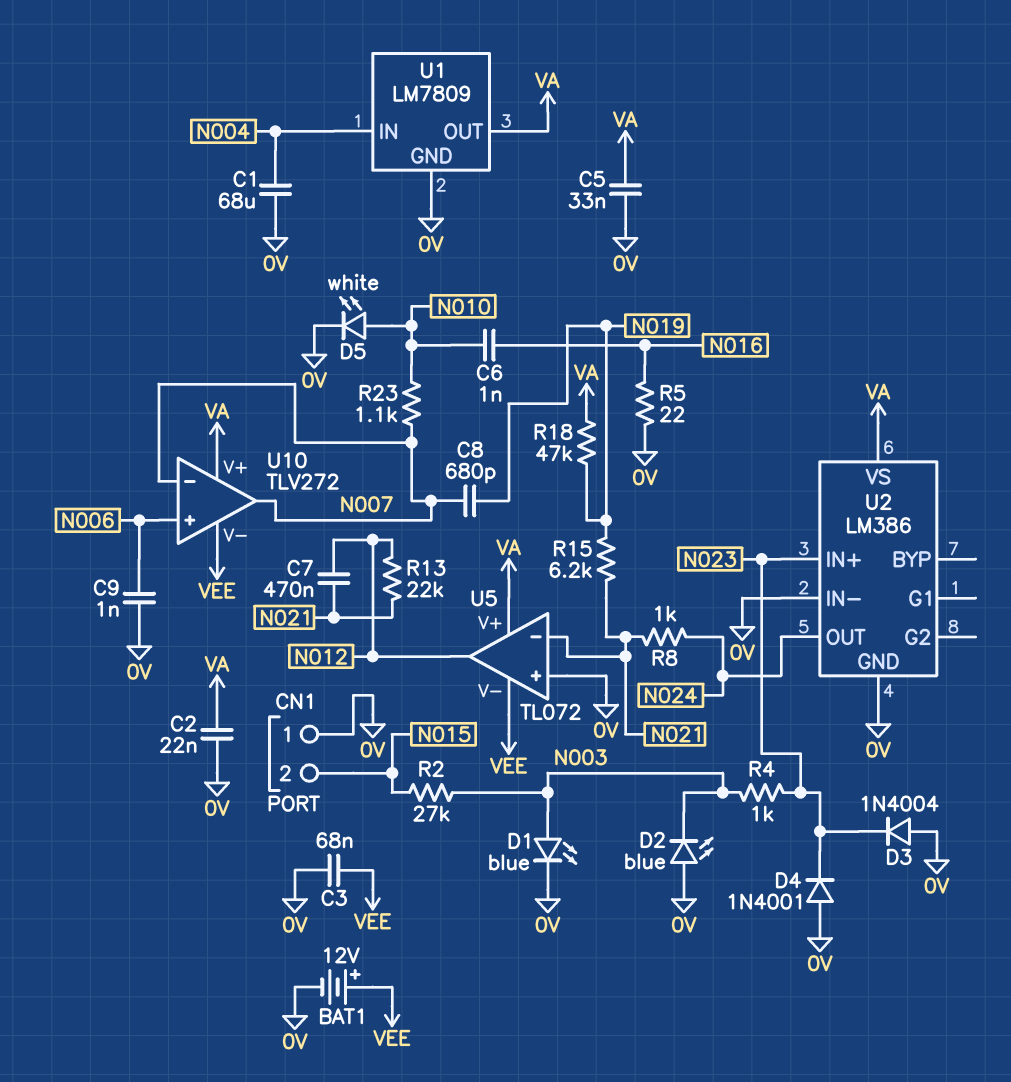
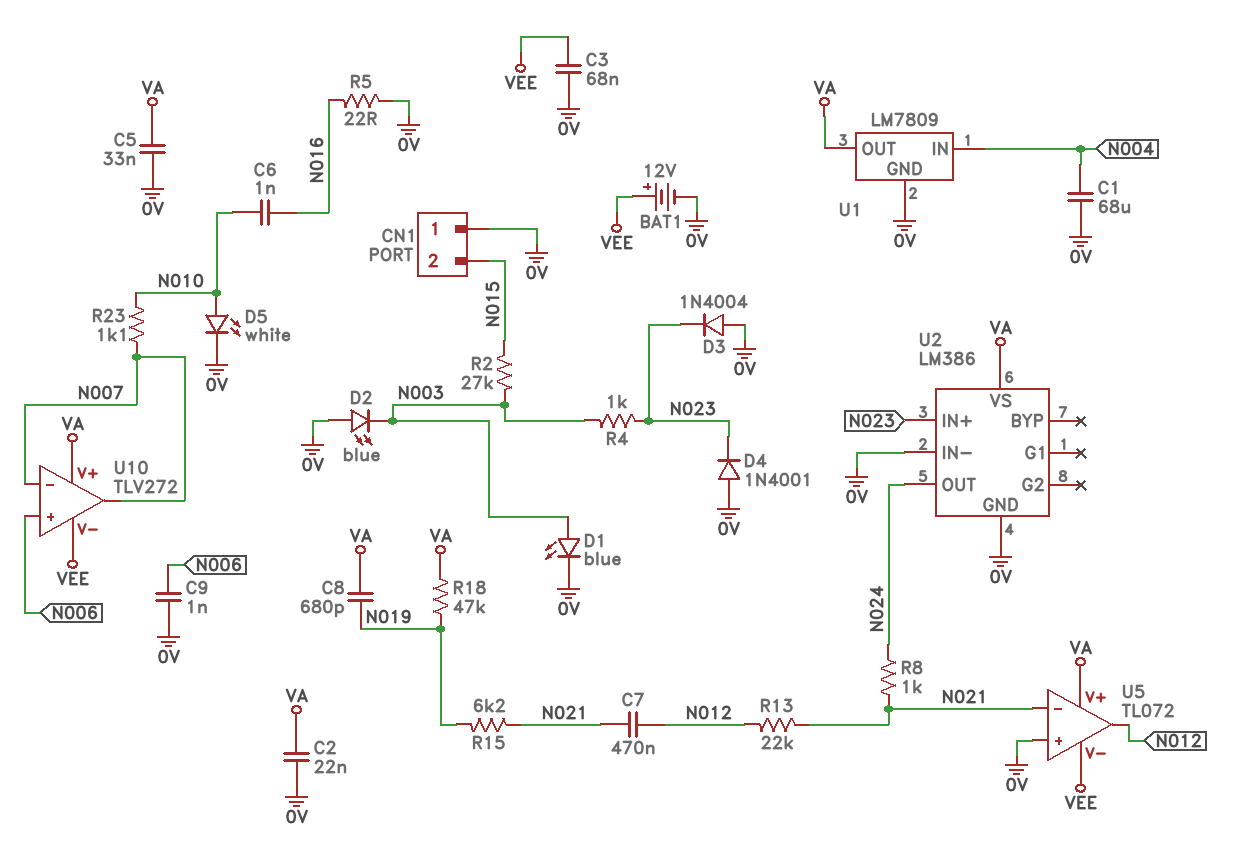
C8: 680pF (N007, N019) -> 680pF (N019, VA)

